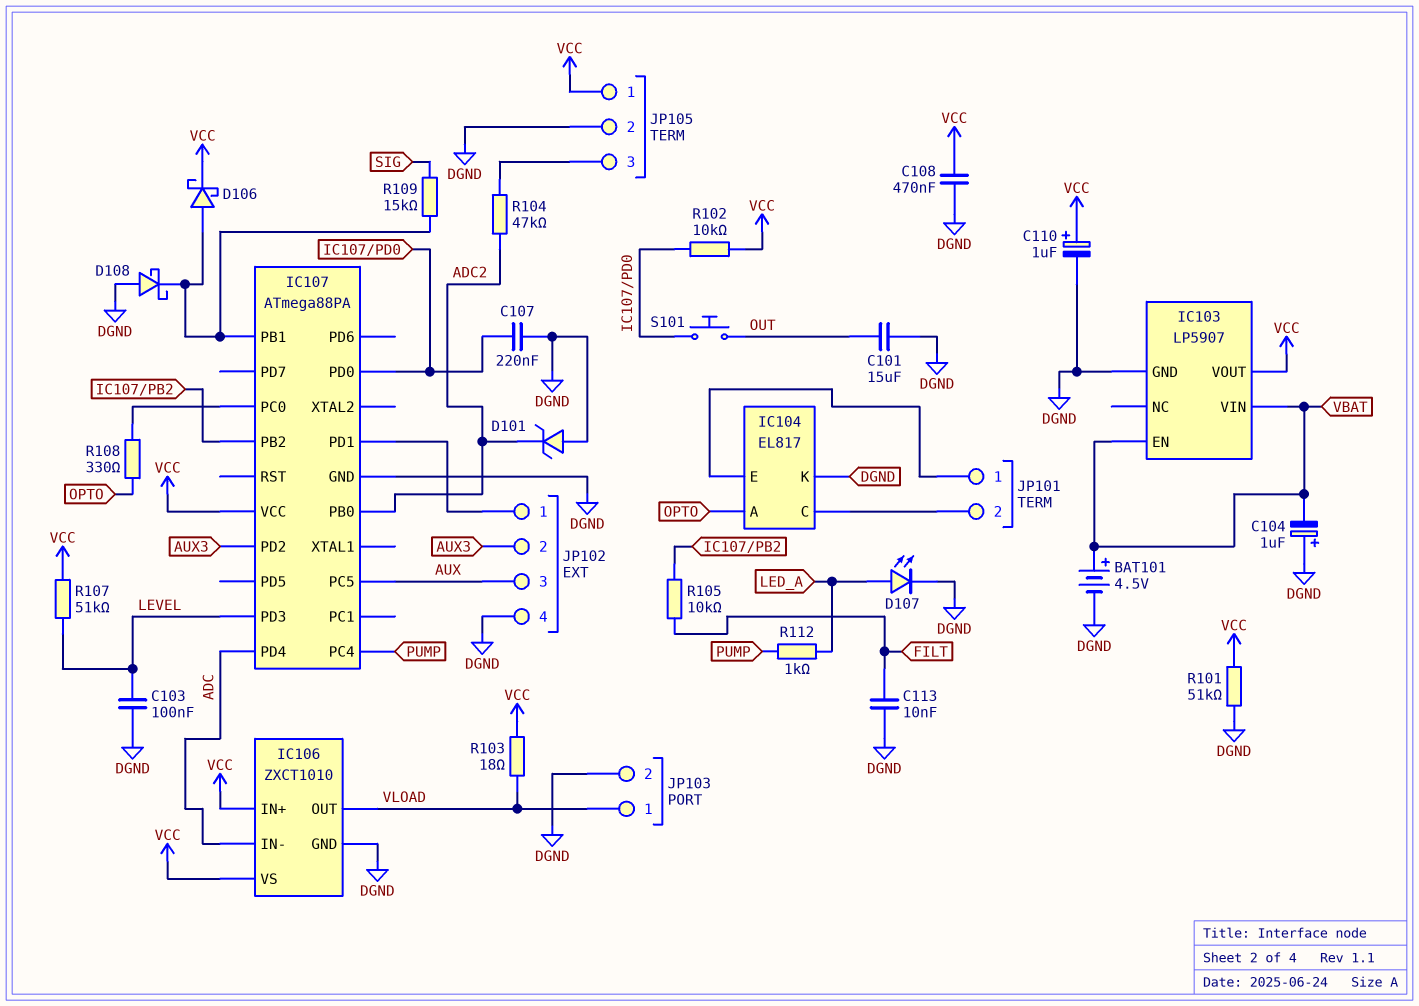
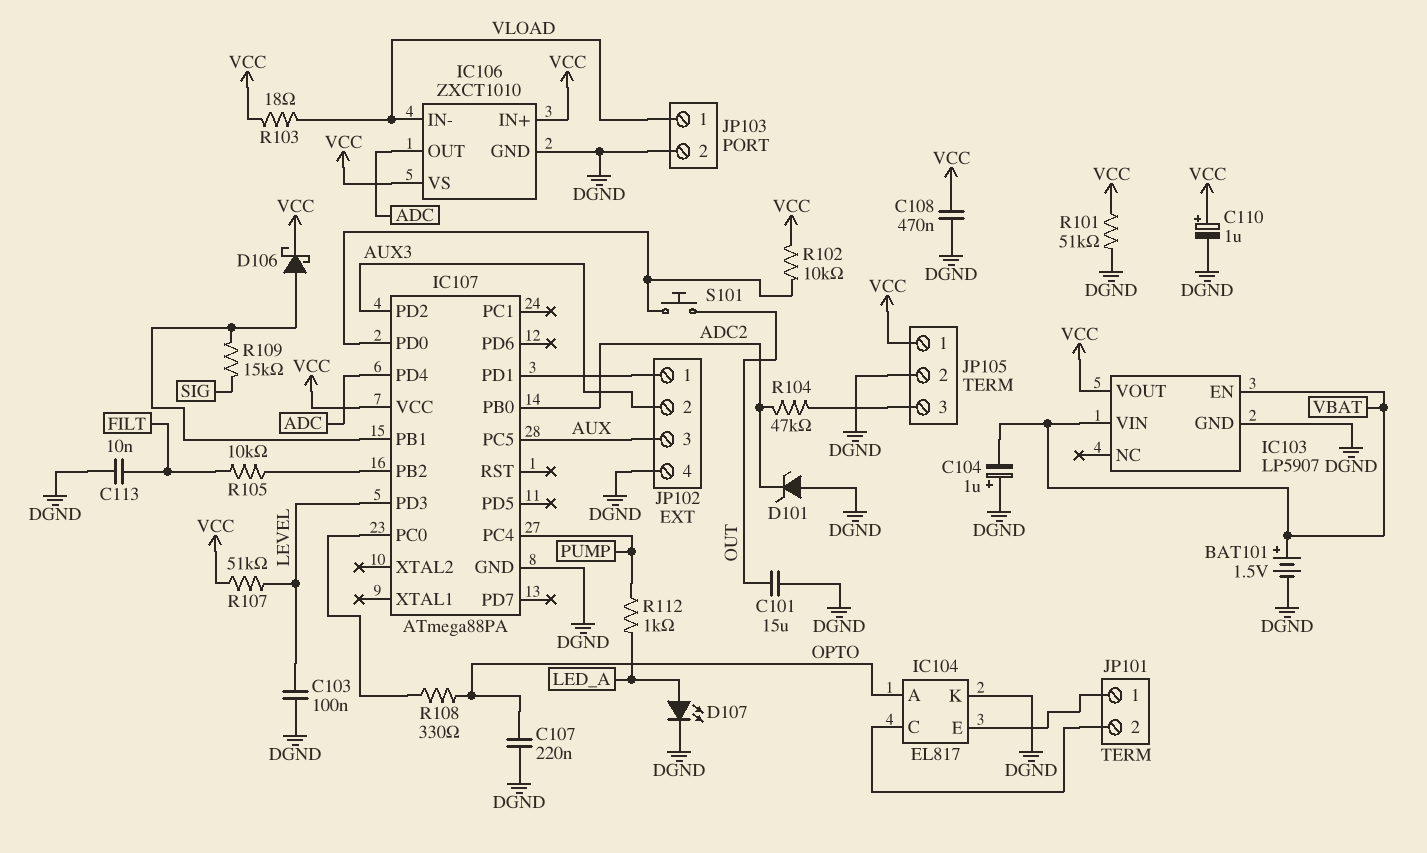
BAT101: 4.5V (plus VBAT, minus DGND) -> 1.5V (plus VBAT, minus DGND)
C107: 220nF (DGND, IC107/PD0) -> 220nF (DGND, OPTO)
D108: schottky (A DGND, K IC107/PB1) -> none
IC106 pin IN-: ADC -> VLOAD
IC106 pin OUT: VLOAD -> ADC

